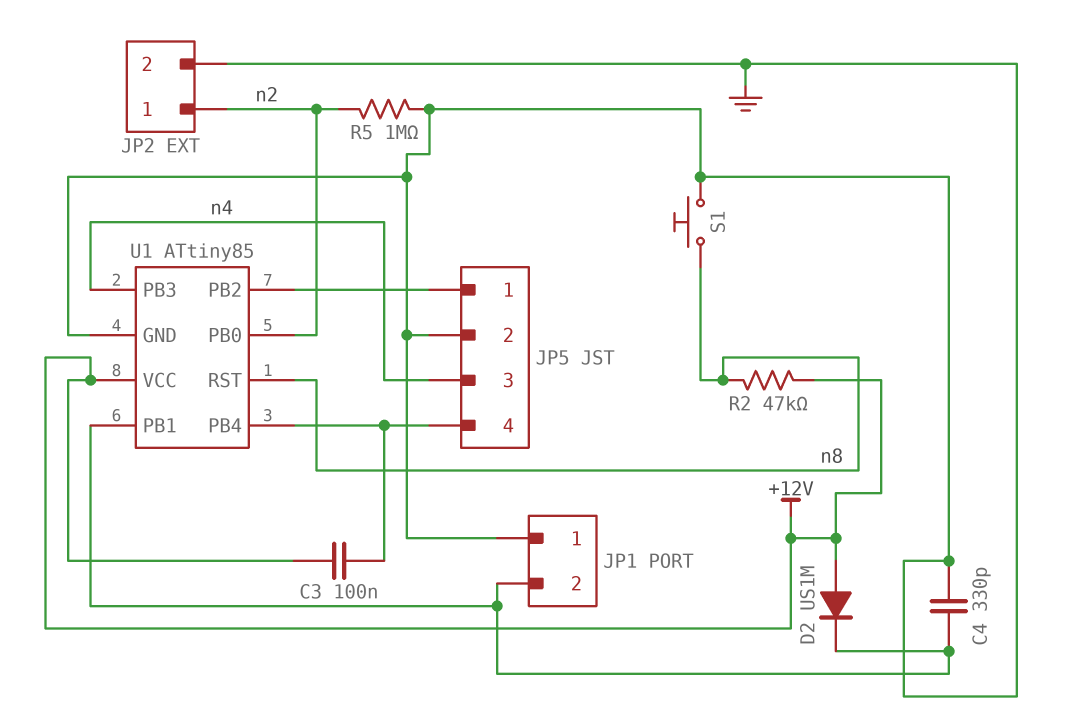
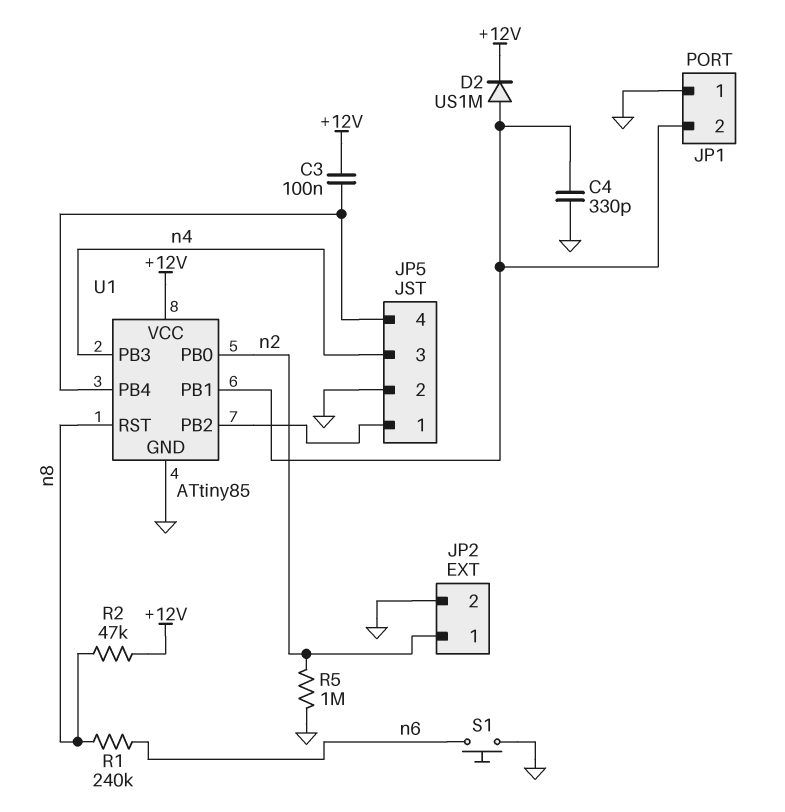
D2: diode US1M (A +12V, K JP1/2) -> diode US1M (A JP1/2, K +12V)
R1: none -> 240k (n6, n8)
S1: button (GND, n8) -> button (GND, n6)

